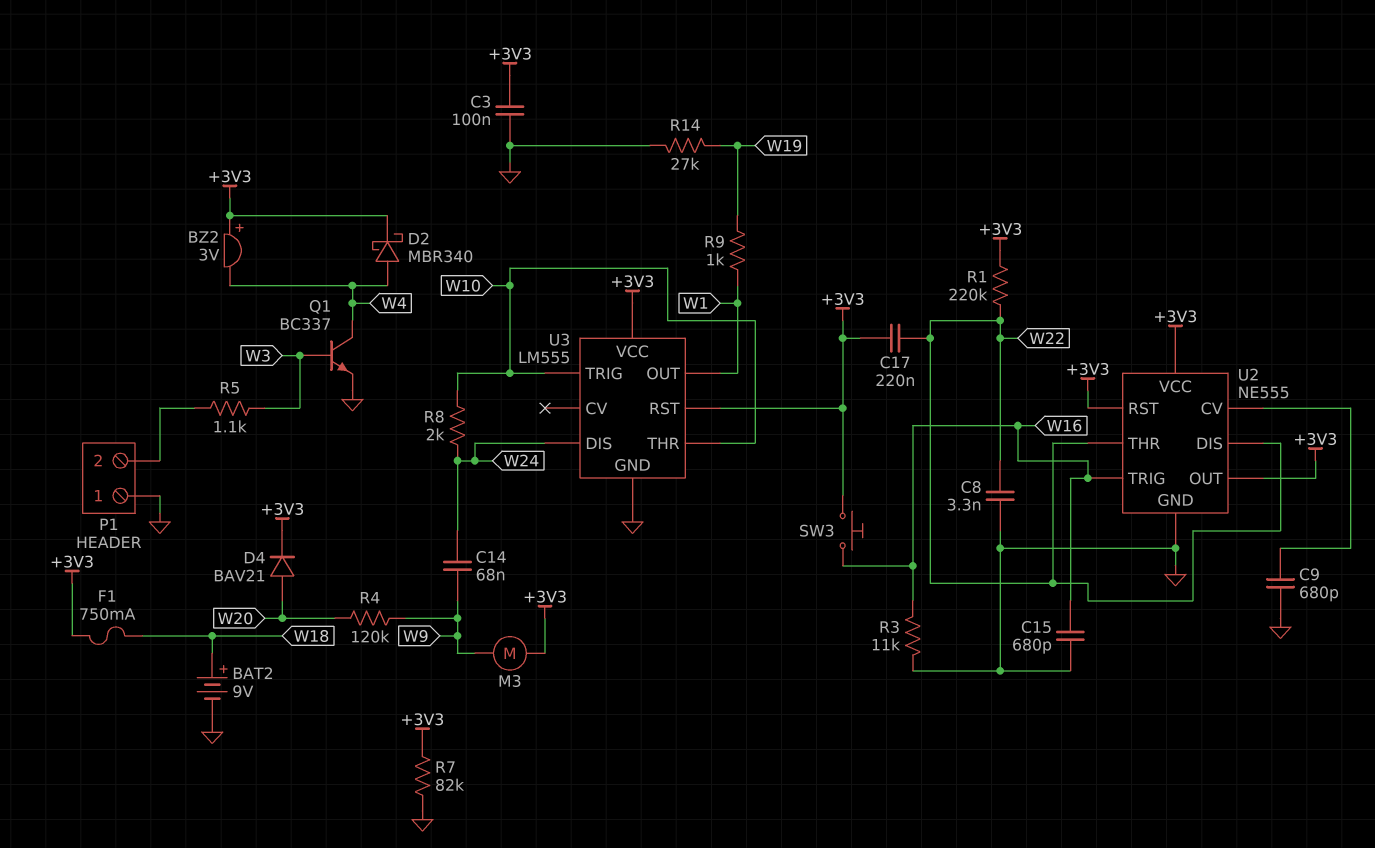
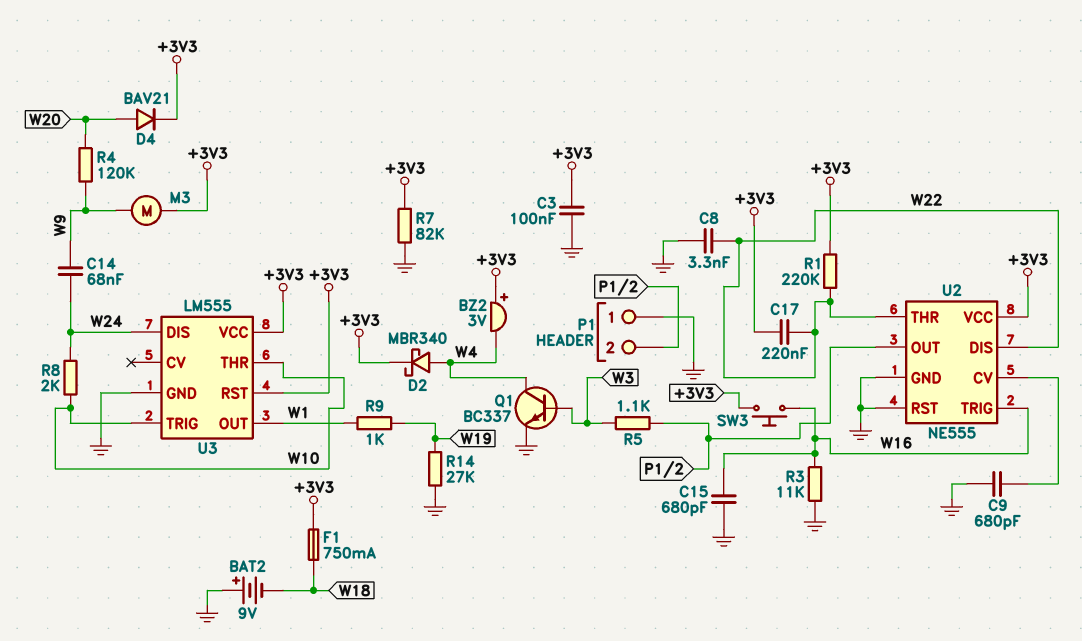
BAT2: 9V (plus W18, minus GND) -> 9V (plus GND, minus W18)
U2 pin OUT: +3V3 -> P1/2
U2 pin RST: +3V3 -> GND

